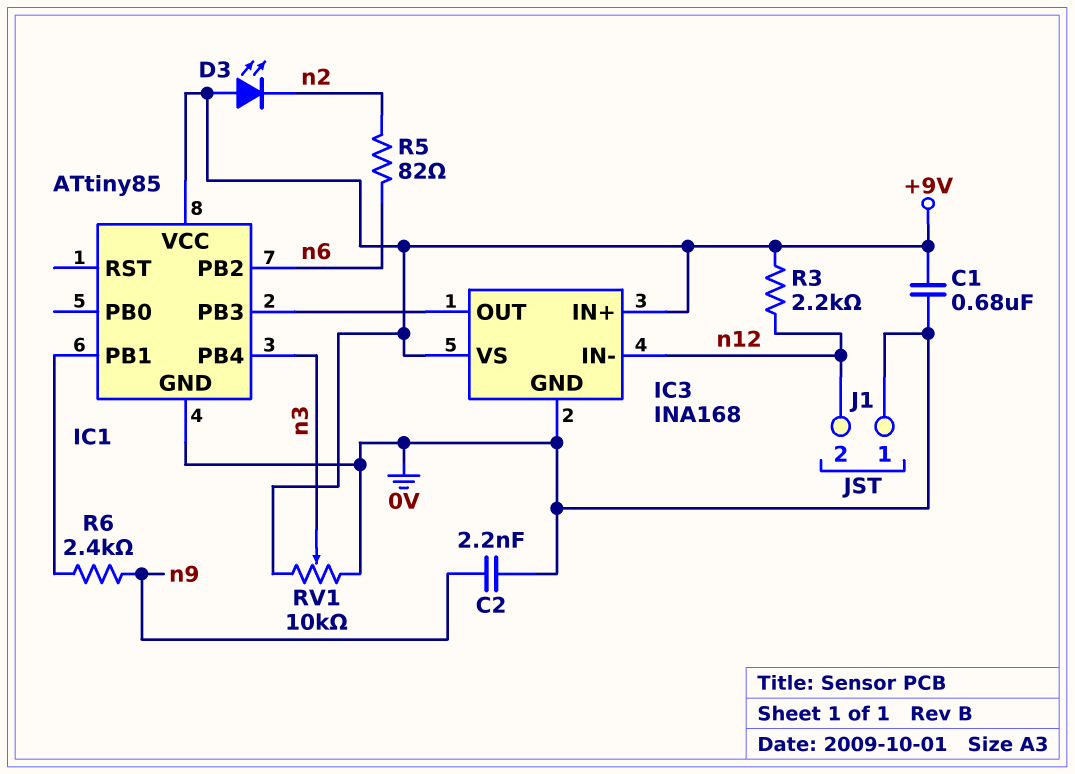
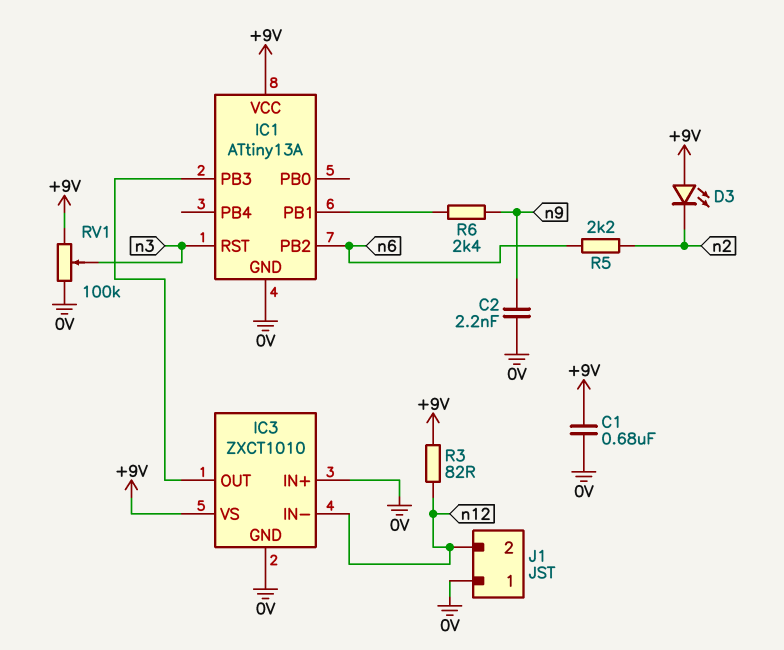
IC1: ATtiny85 -> ATtiny13A
IC1 pin PB4: n3 -> none
IC1 pin RST: none -> n3
IC3: INA168 -> ZXCT1010
IC3 pin IN+: +9V -> 0V
R3: 2.2k (+9V, n12) -> 82 (+9V, n12)
R5: 82 (n2, n6) -> 2.2k (n2, n6)
RV1: 10k (+9V, 0V, wiper n3) -> 100k (+9V, 0V, wiper n3)

